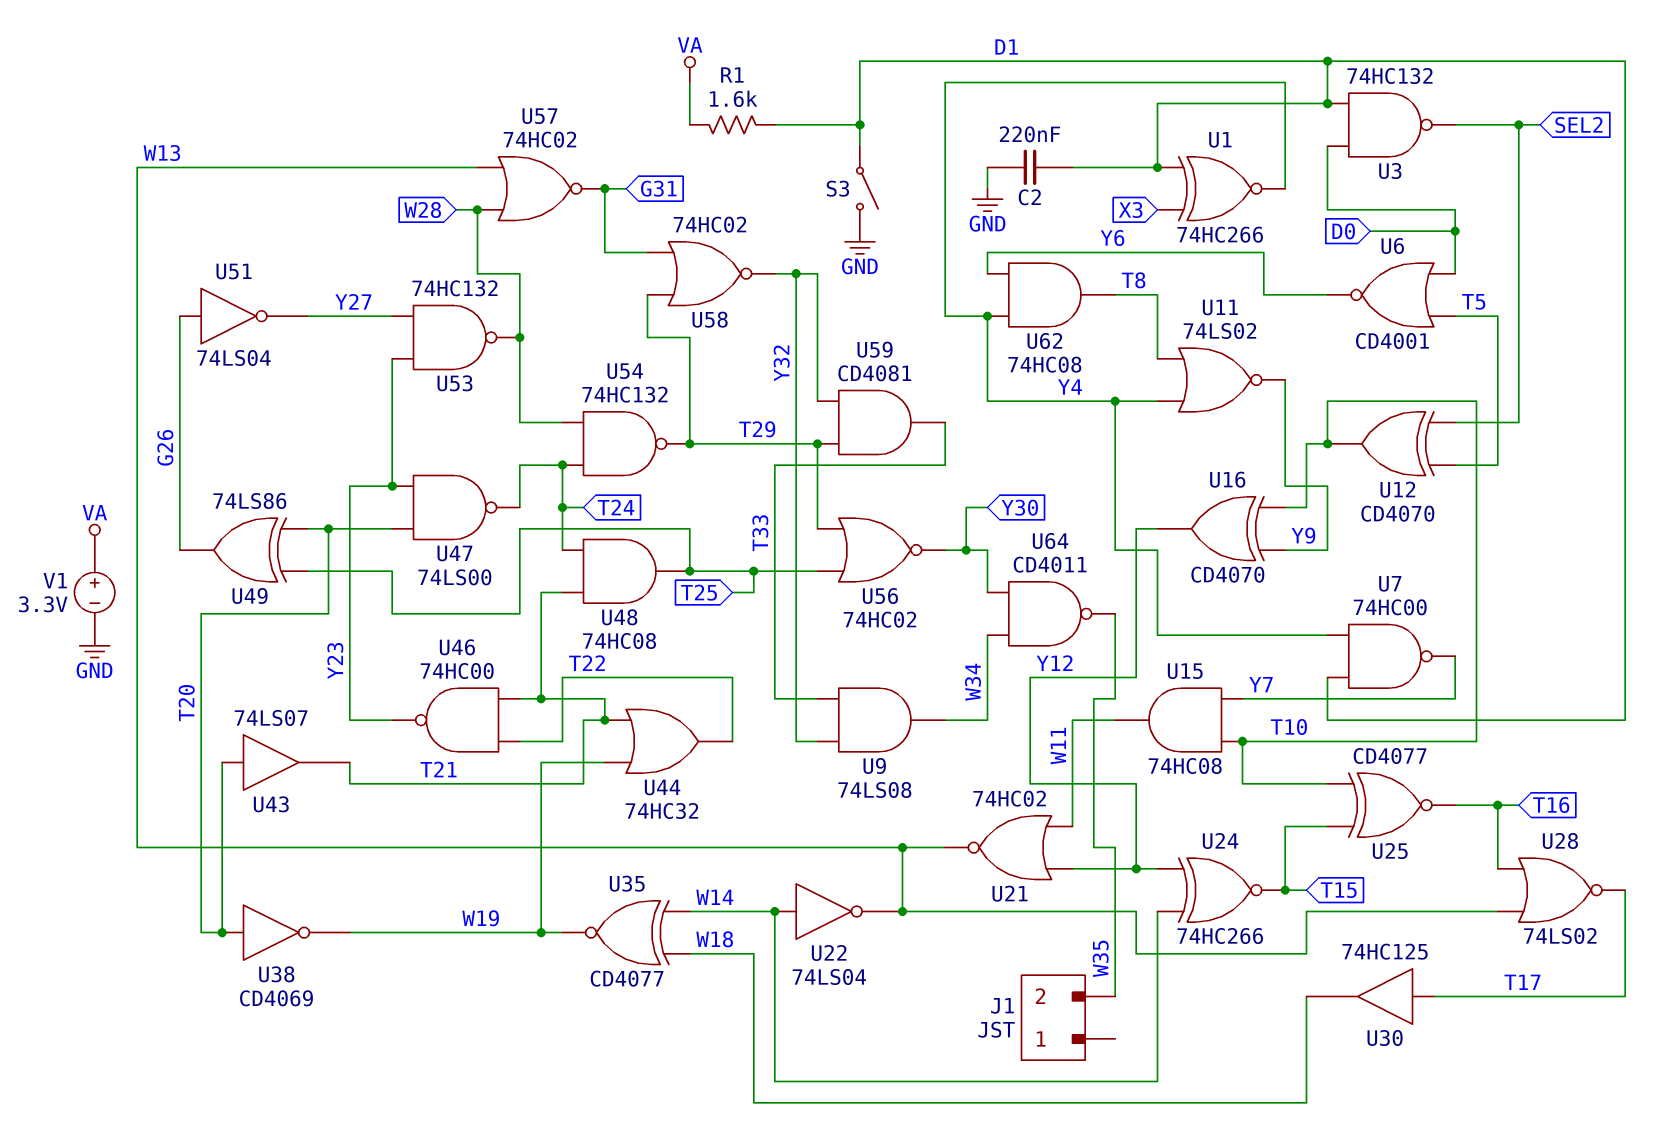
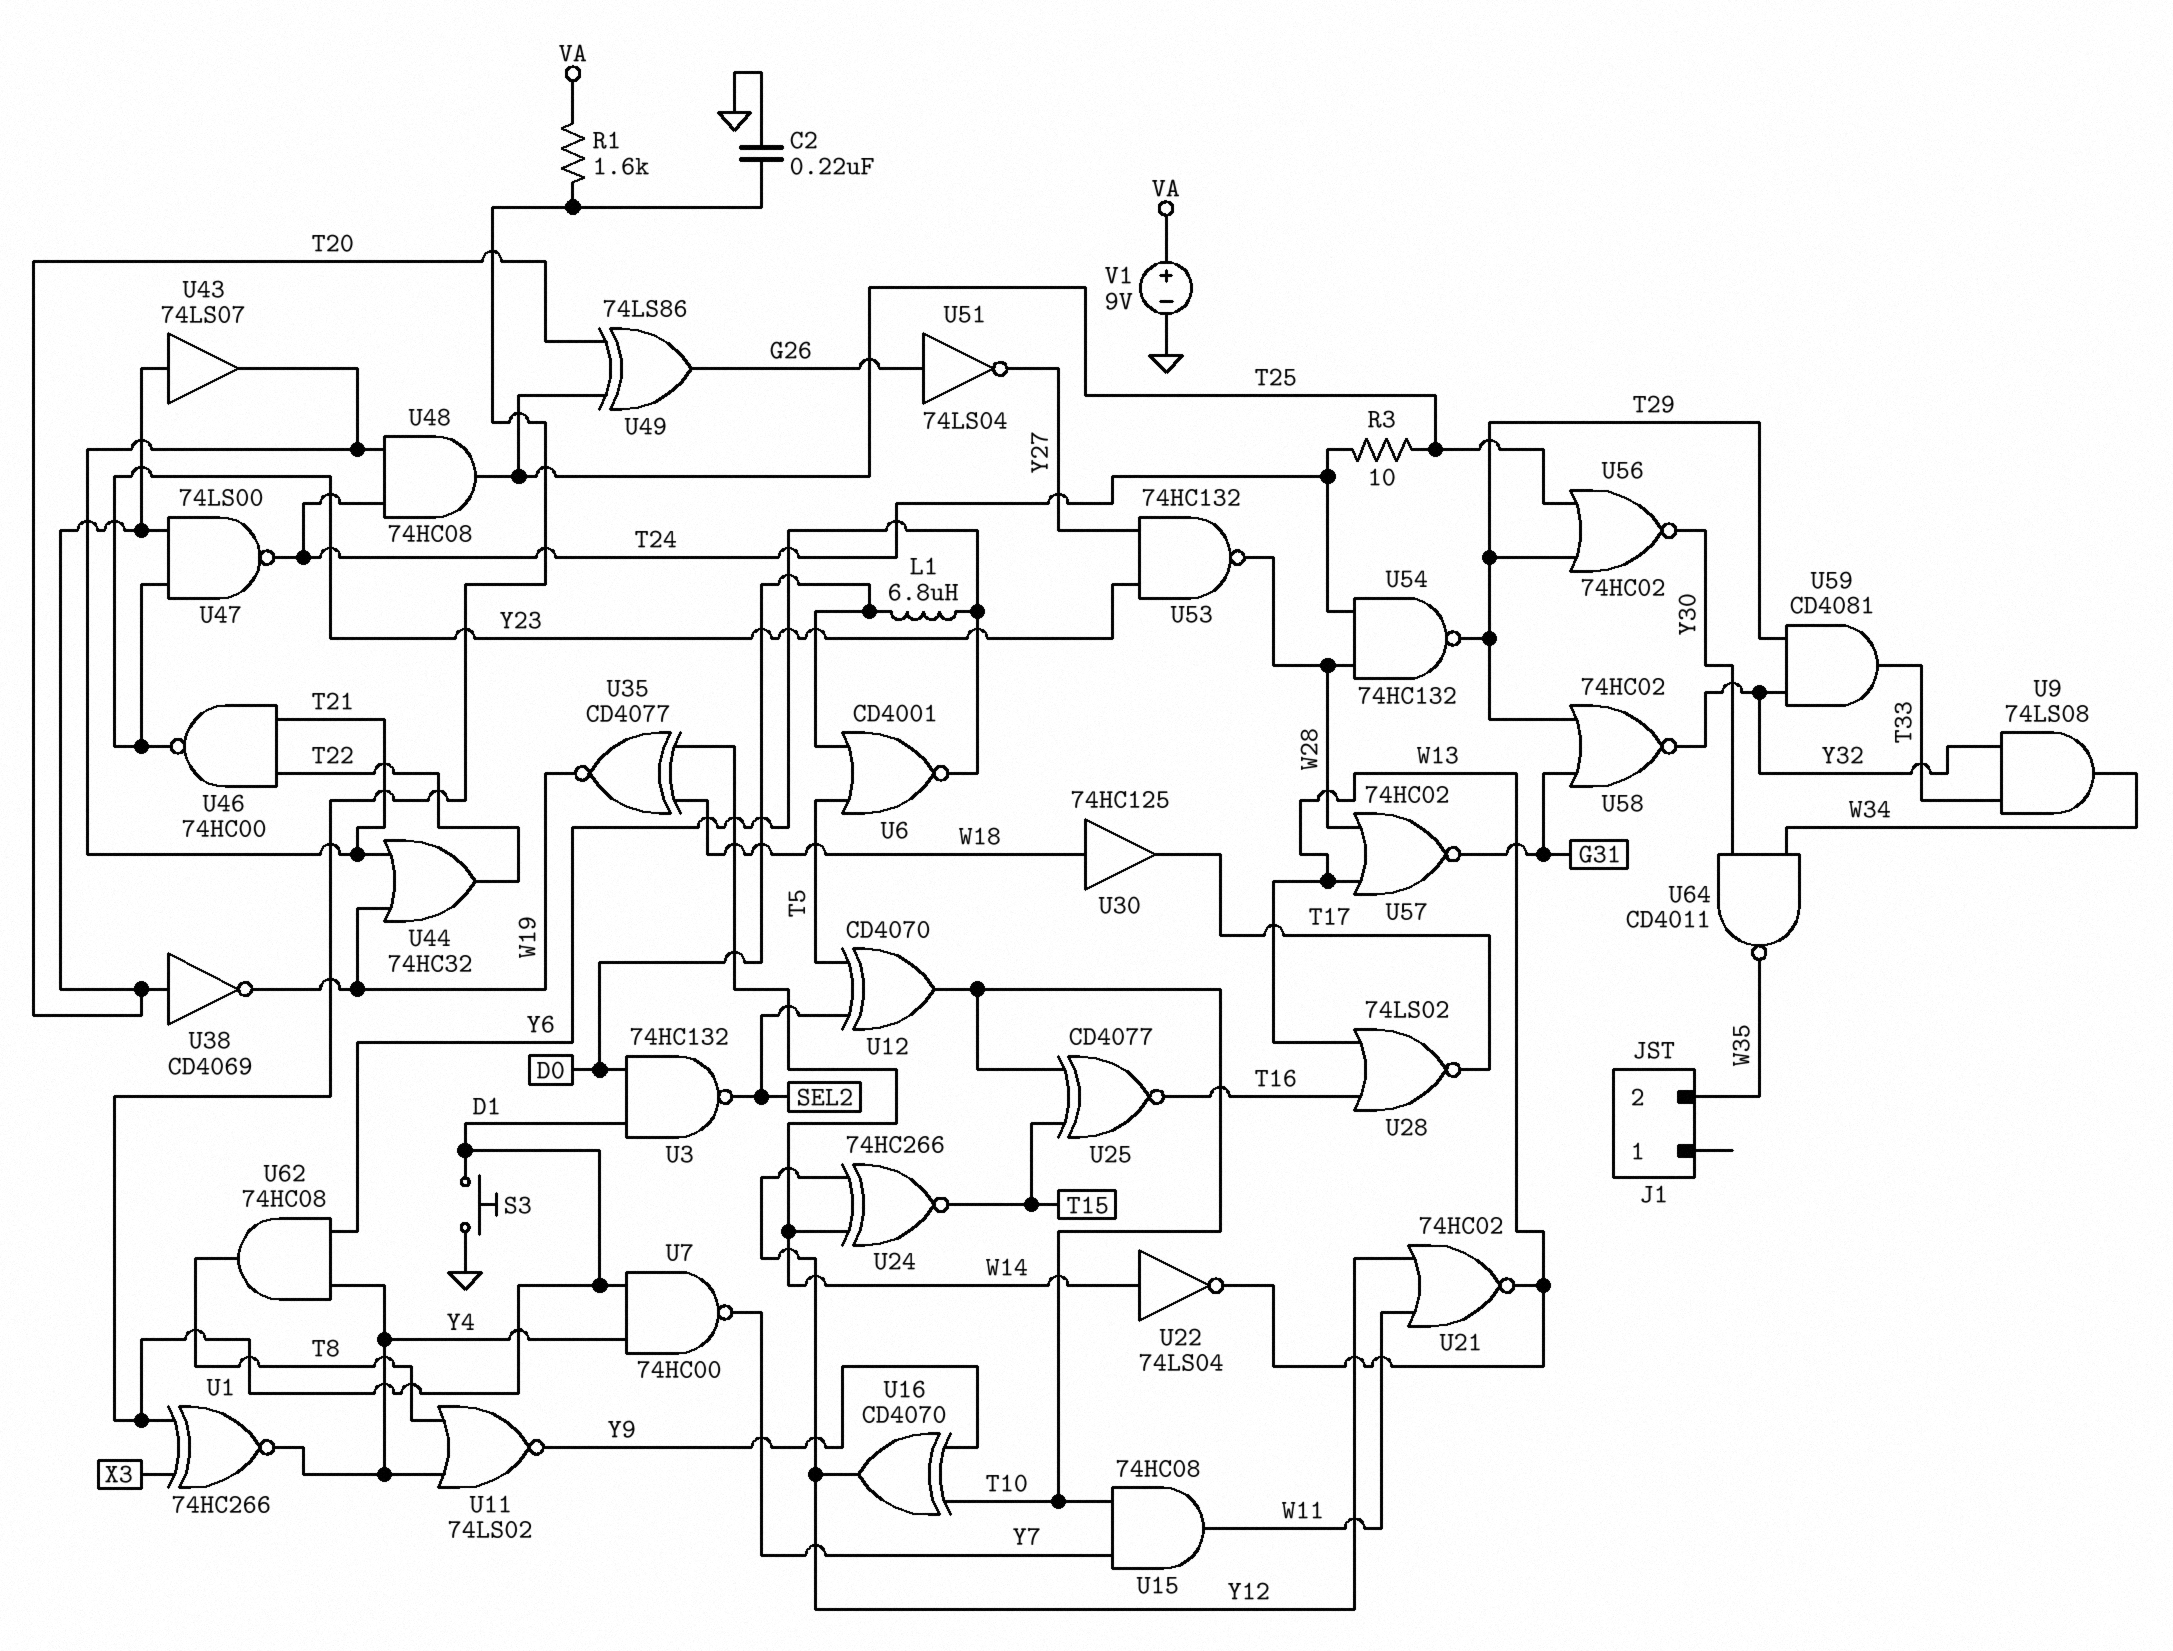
L1: none -> 6.8uH (D0, Y6)
R3: none -> 10 (T24, T25)
S3: switch (D1, GND) -> button (D1, GND)
U30: buffer 74HC125 (in T17, out W18) -> buffer 74HC125 (in W18, out T17)
V1: 3.3V (plus VA, minus GND) -> 9V (plus VA, minus GND)

